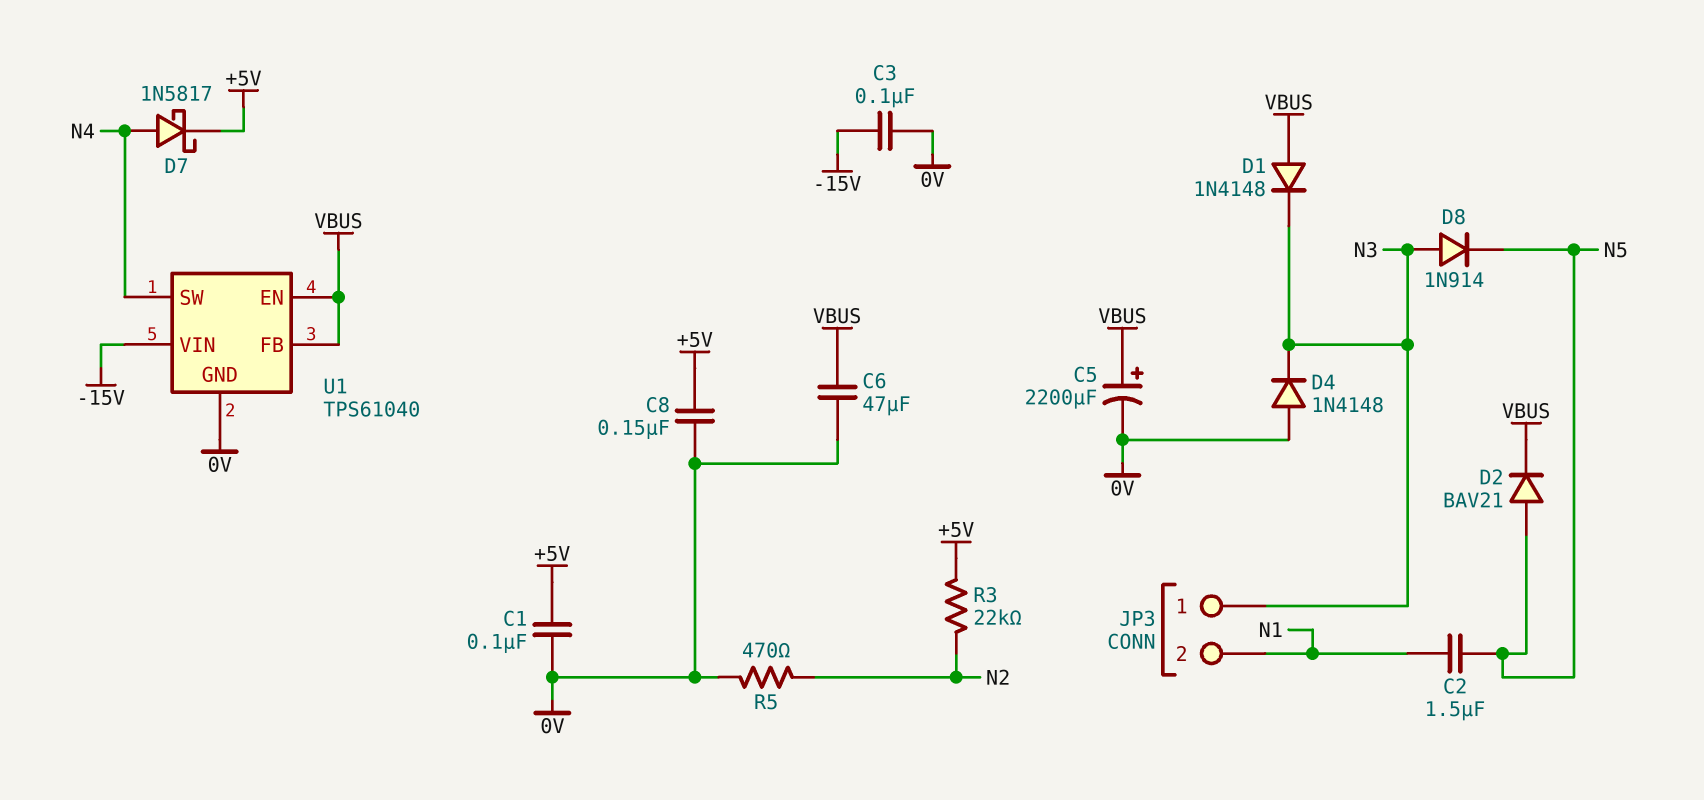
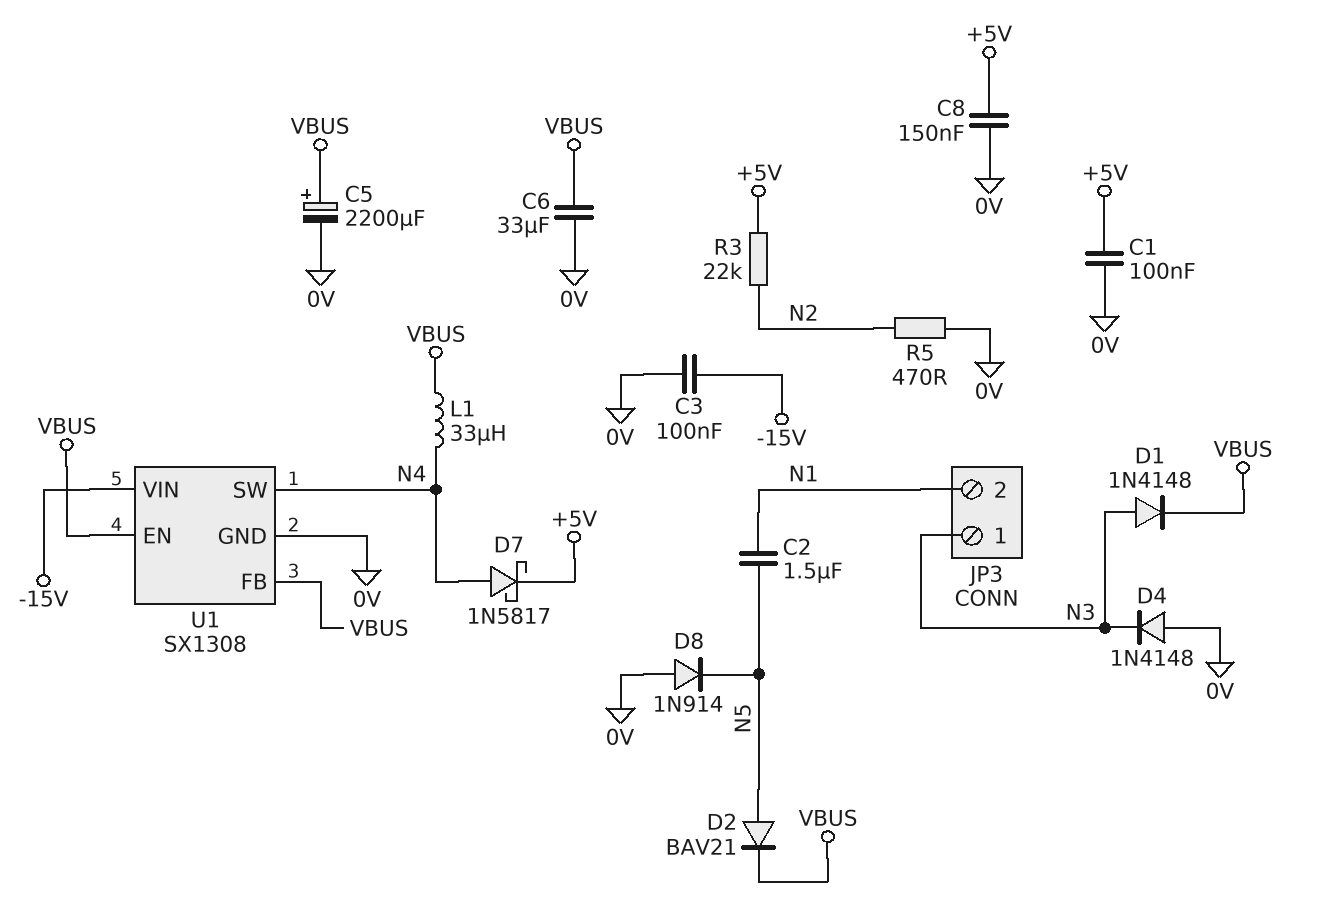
C6: 47uF (0V, VBUS) -> 33uF (0V, VBUS)
D1: diode 1N4148 (A VBUS, K N3) -> diode 1N4148 (A N3, K VBUS)
D8: diode 1N914 (A N3, K N5) -> diode 1N914 (A 0V, K N5)
L1: none -> 33uH (N4, VBUS)
U1: TPS61040 -> SX1308

